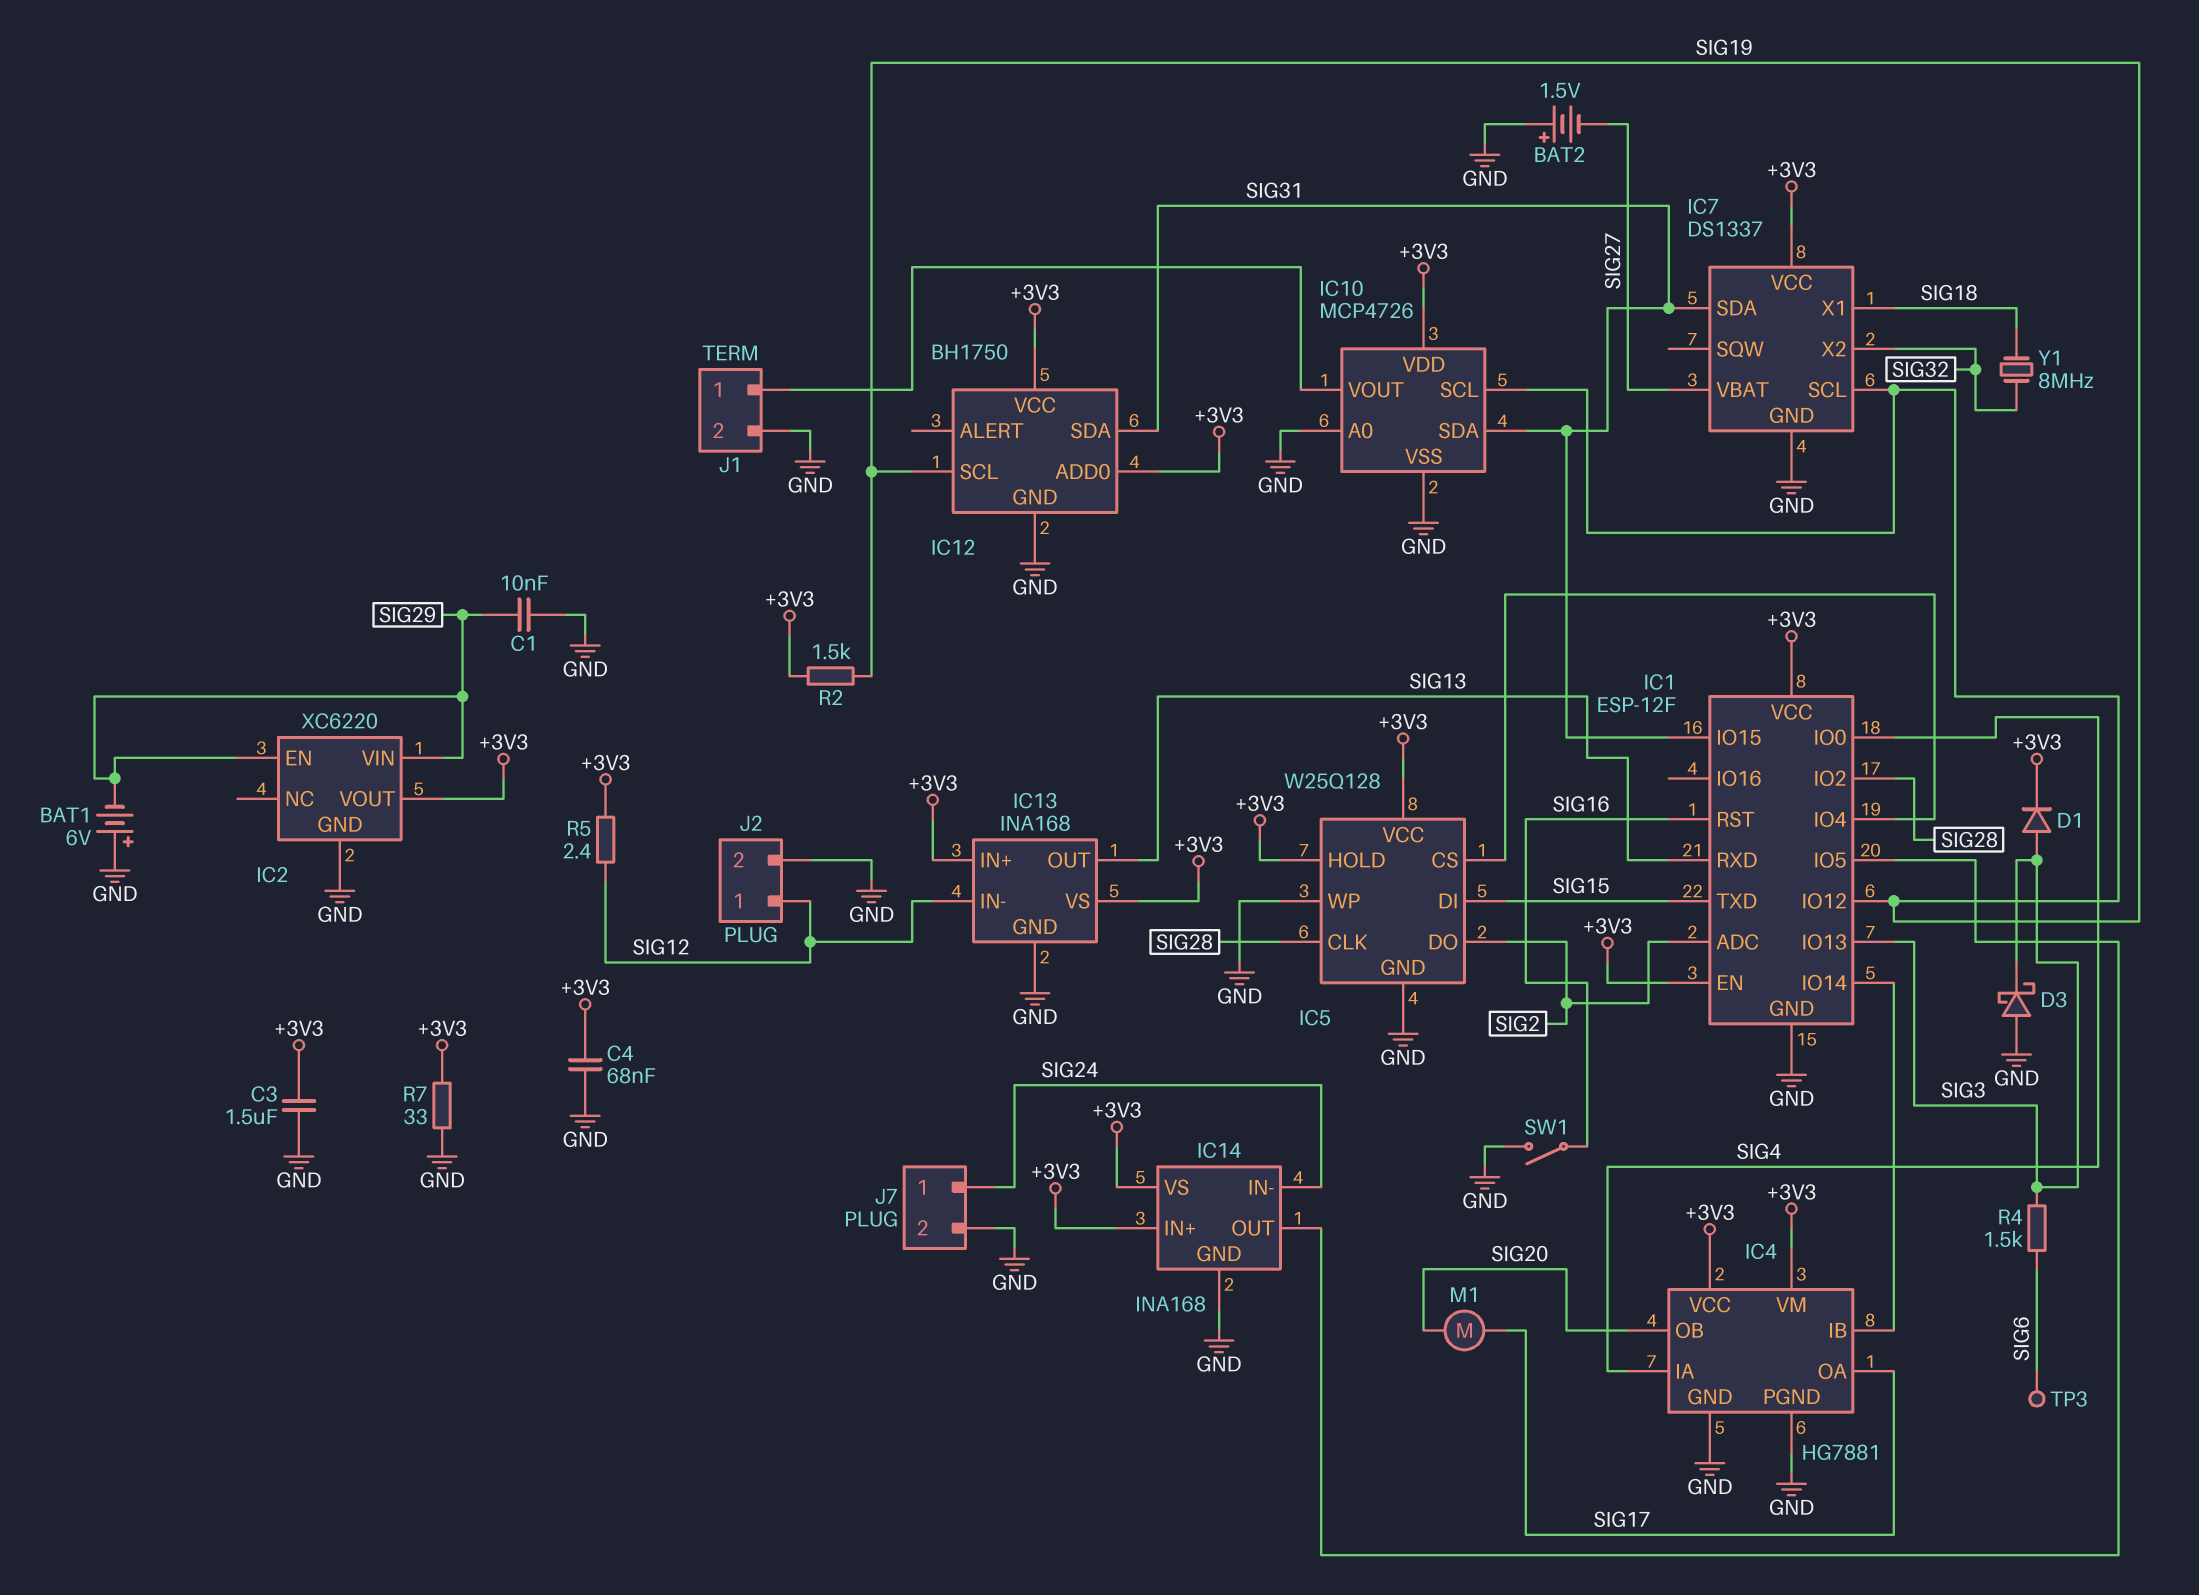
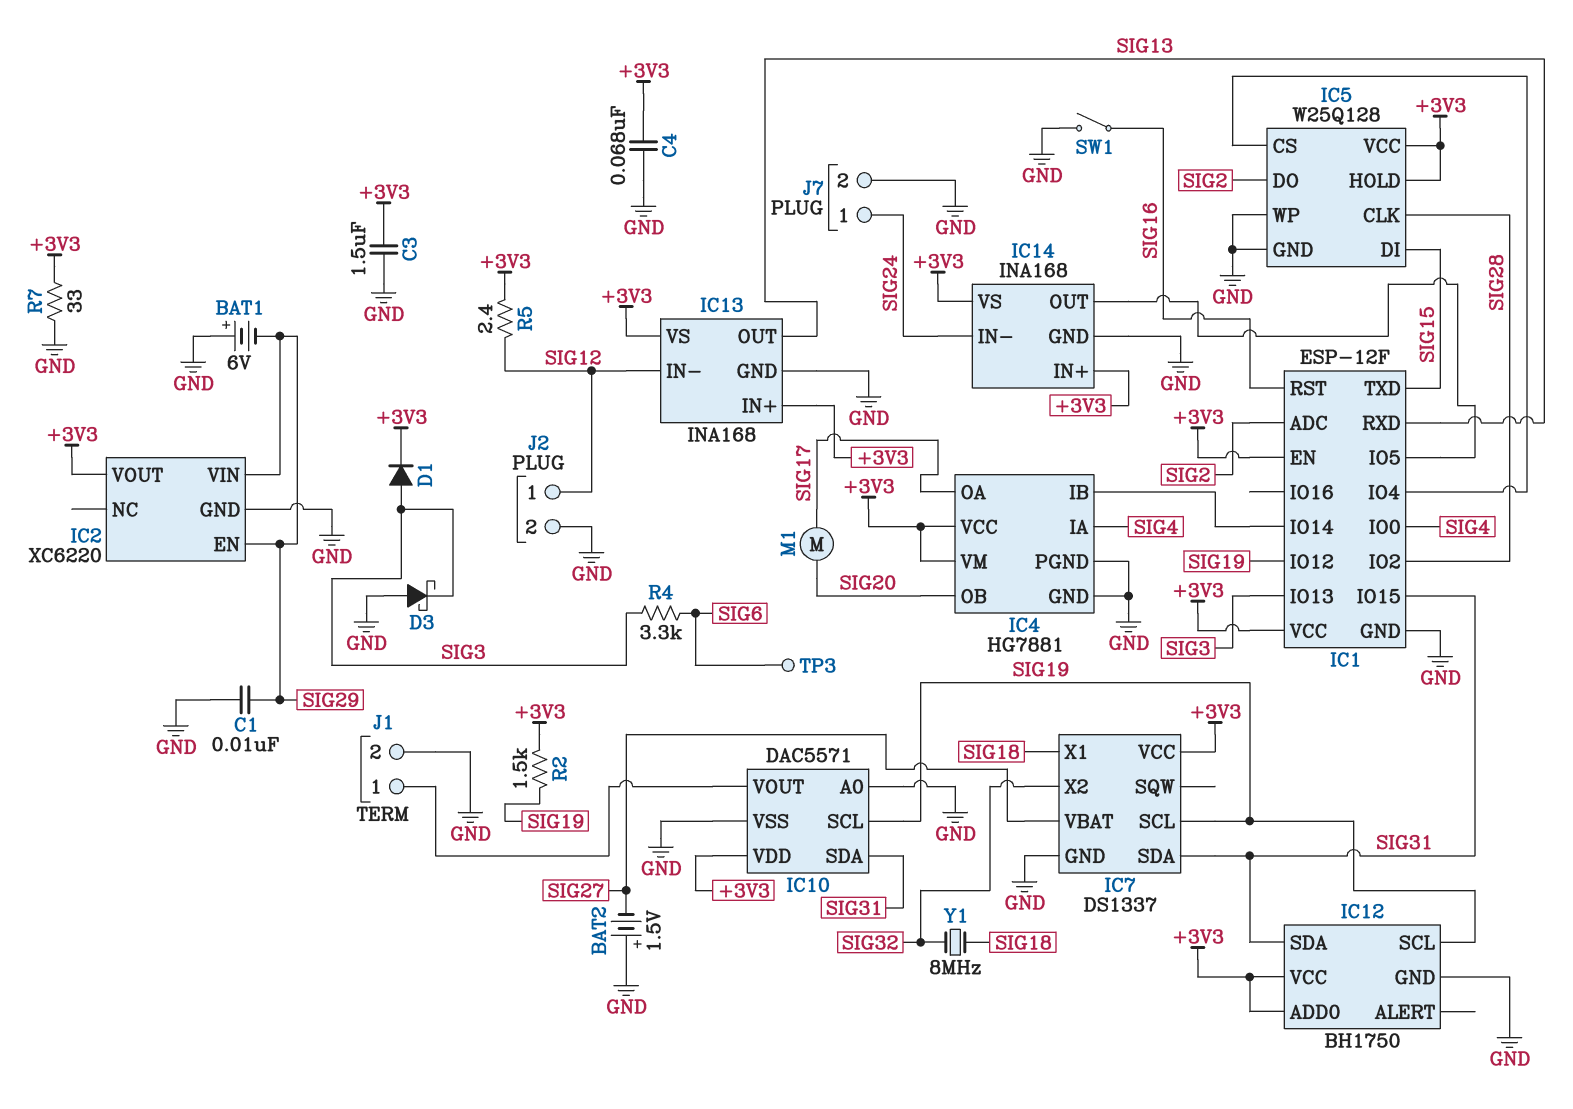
IC10: MCP4726 -> DAC5571
R4: 1.5k (SIG3, SIG6) -> 3.3k (SIG3, SIG6)

